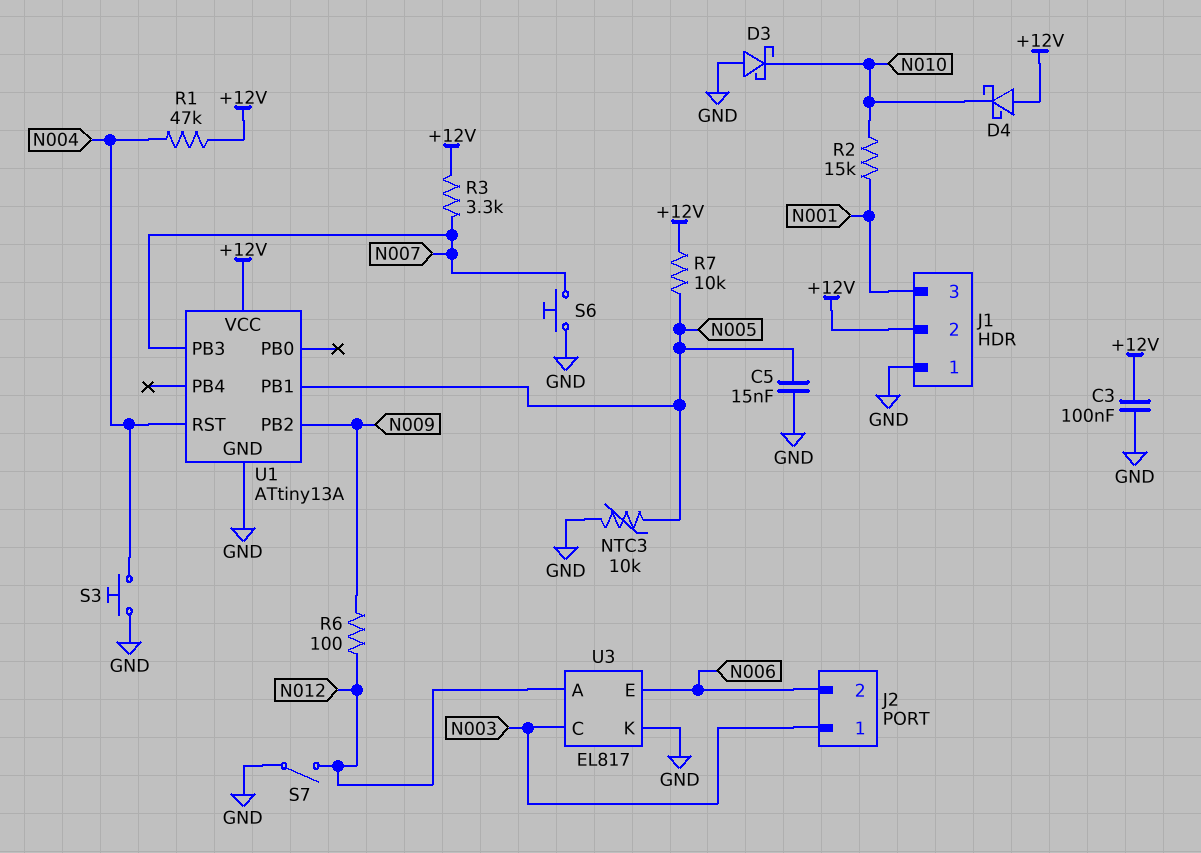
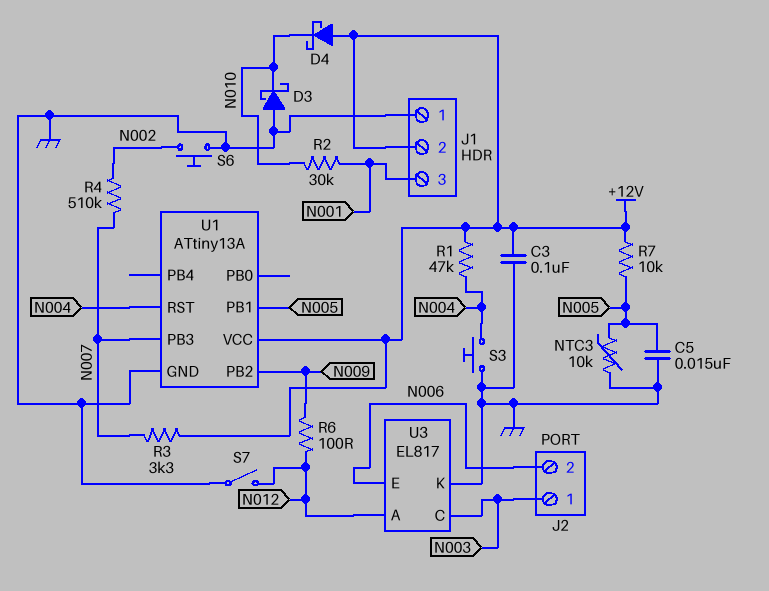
R2: 15k (N001, N010) -> 30k (N001, N010)
R4: none -> 510k (N002, N007)
S6: button (GND, N007) -> button (GND, N002)

